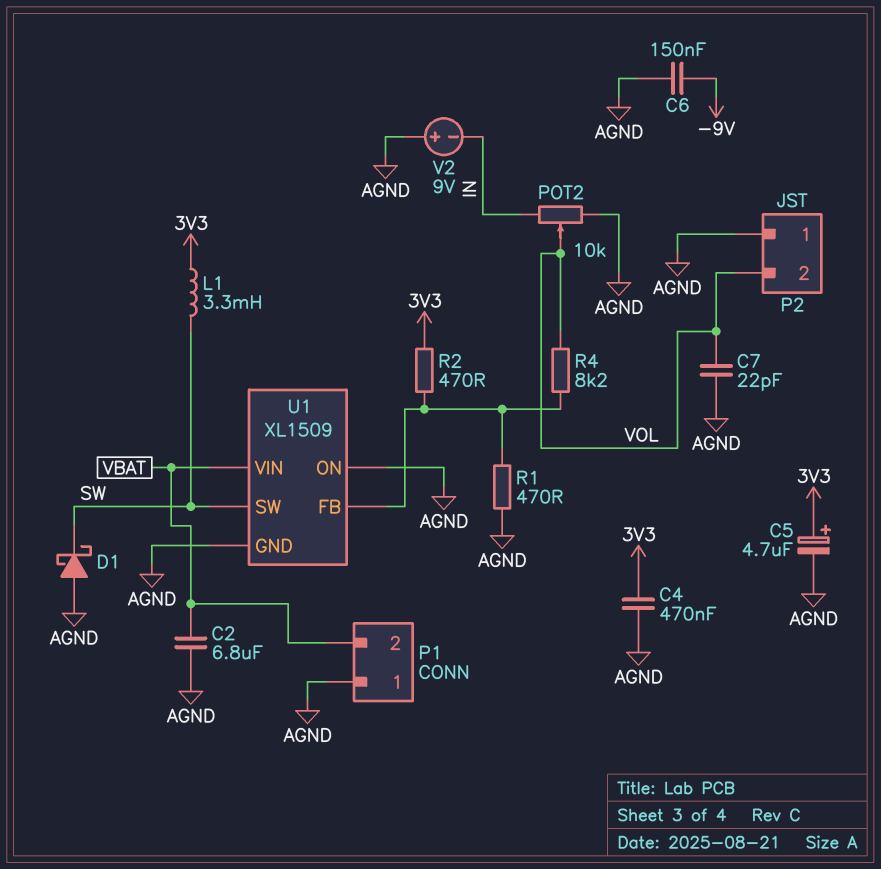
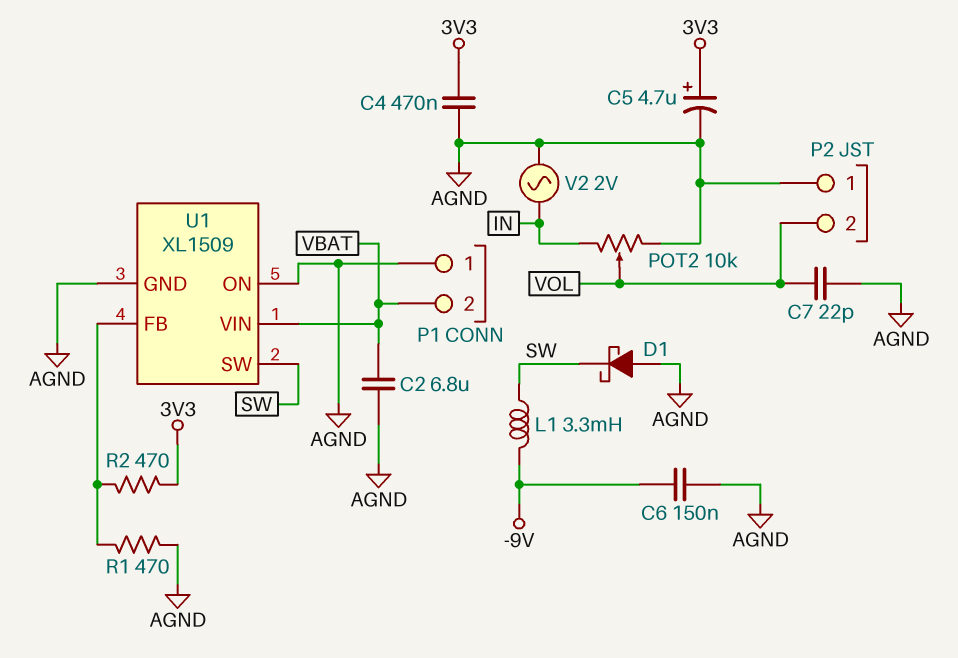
L1: 3.3mH (3V3, SW) -> 3.3mH (-9V, SW)
R4: 8.2k (U1/FB, VOL) -> none
V2: 9V (plus AGND, minus IN) -> AC 2V (AGND, IN)

